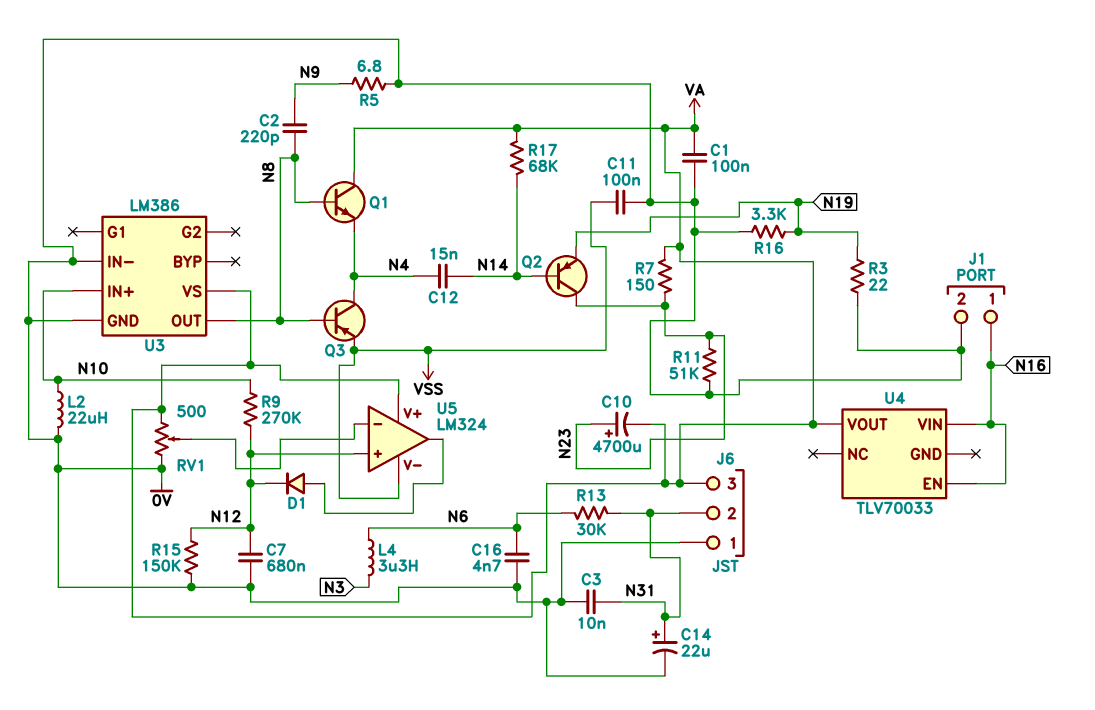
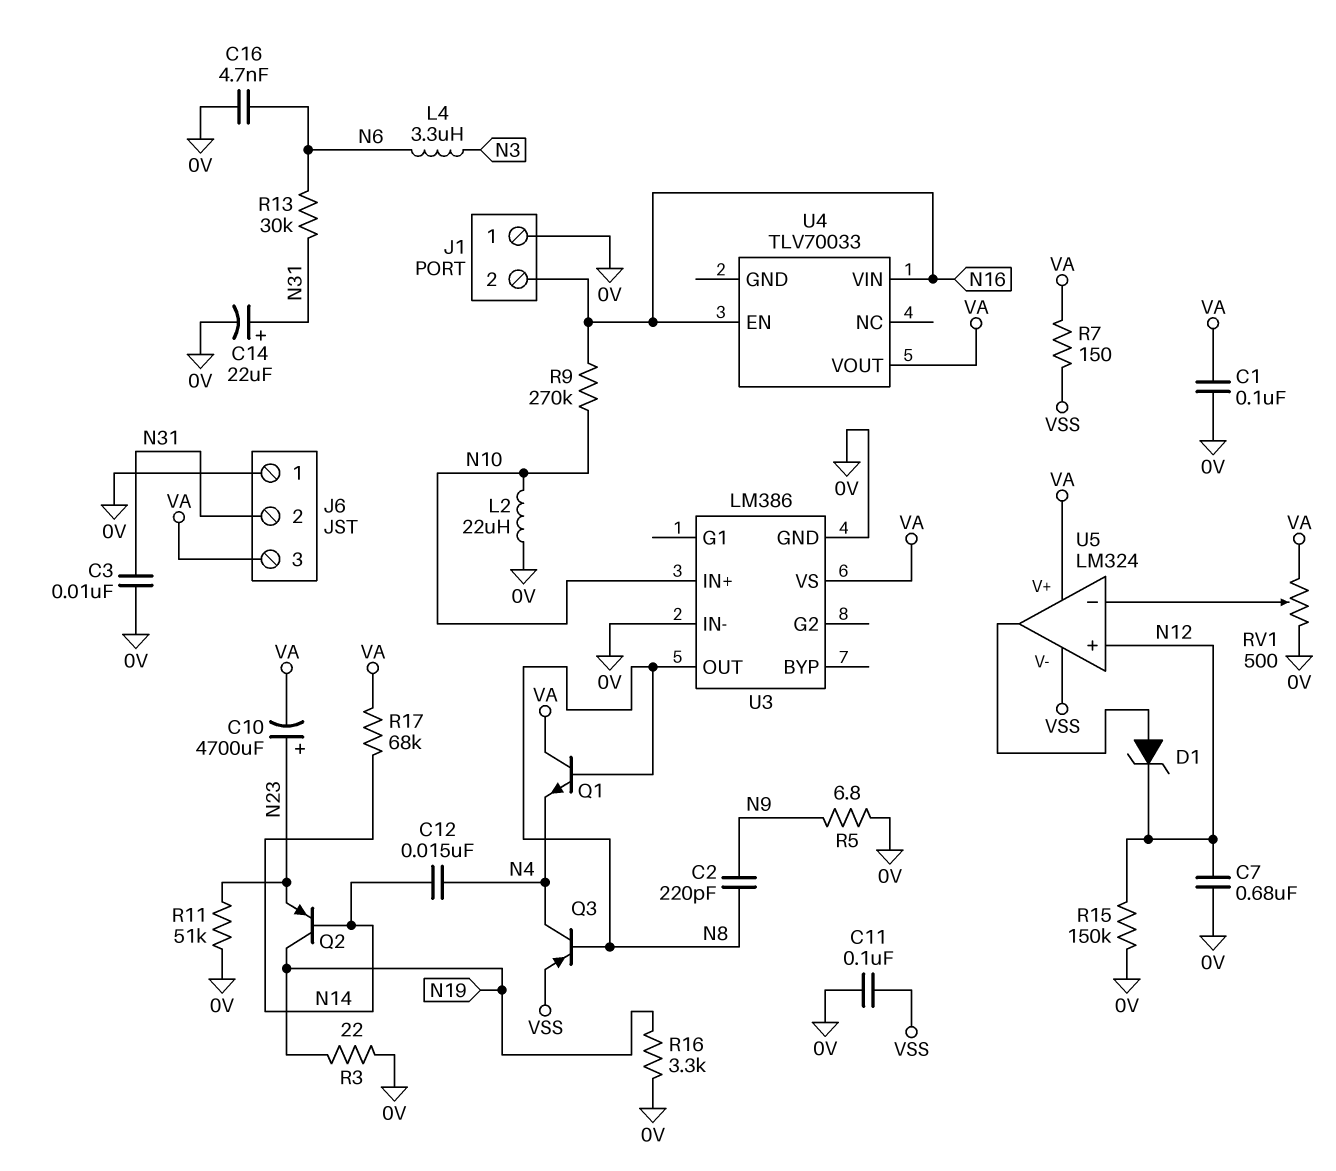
D1: diode (A U5/out, K N12) -> zener (A U5/out, K N12)
J1 pin 1: N16 -> 0V
J1 pin 2: 0V -> N16
Q2: PNP (B N14, C N23, E N19) -> PNP (B N14, C N19, E N23)
R7: 150 (N23, VA) -> 150 (VA, VSS)
R9: 270k (N10, N12) -> 270k (N10, N16)

